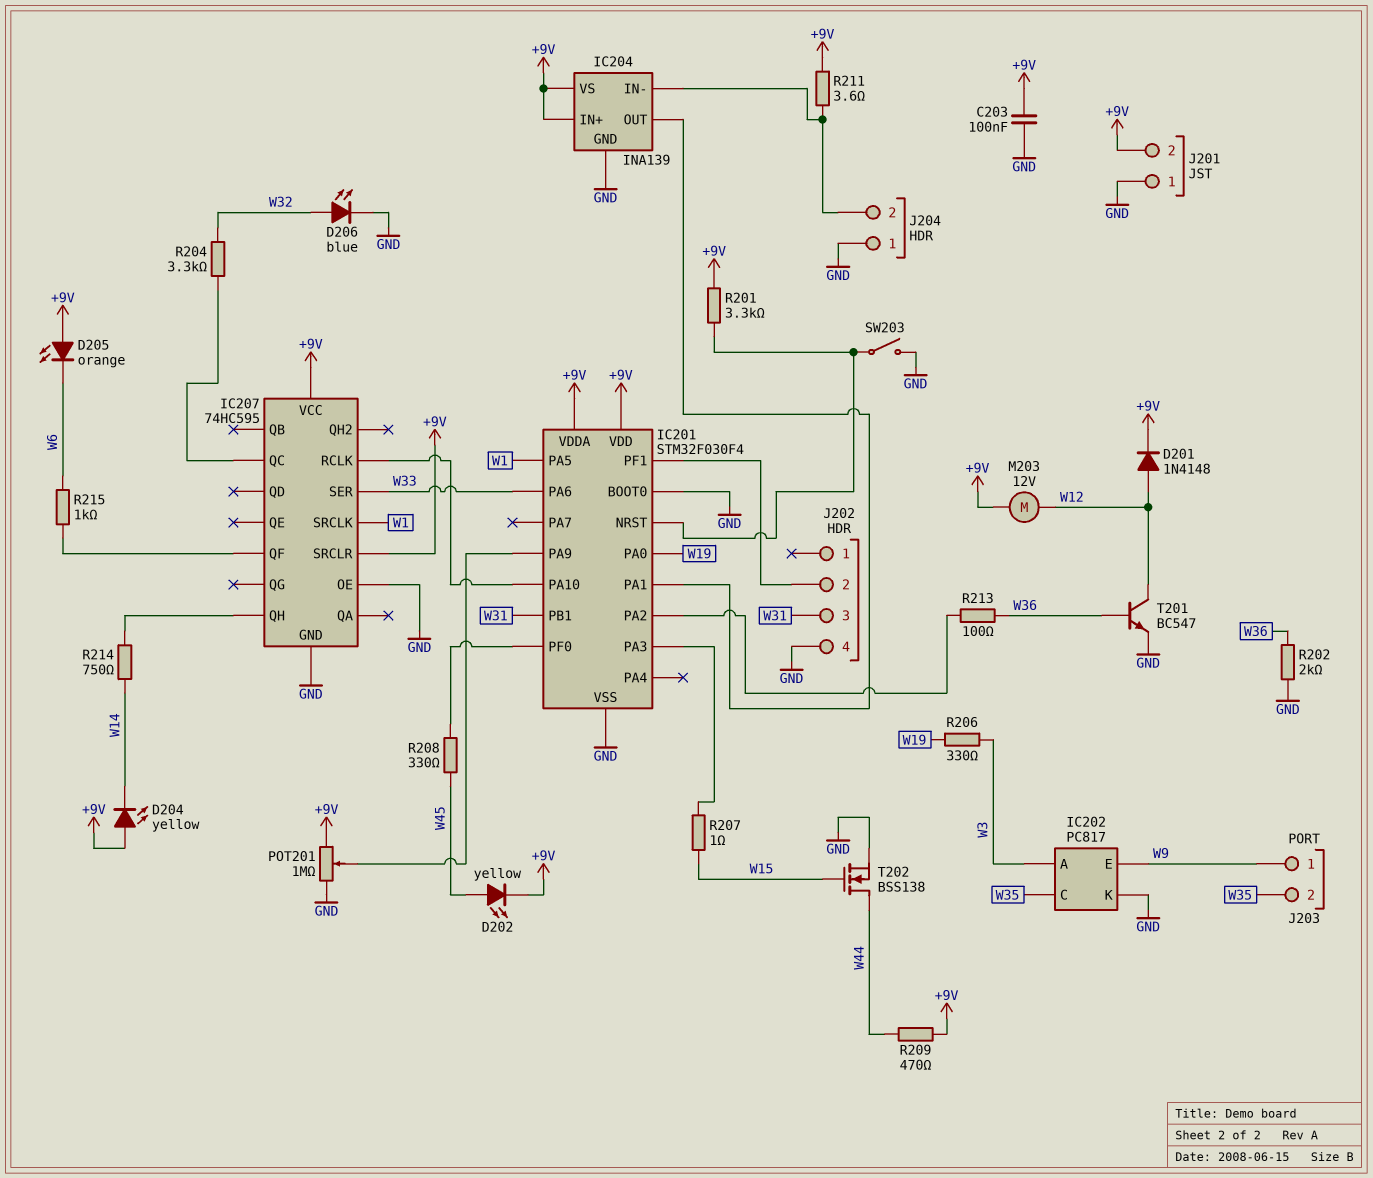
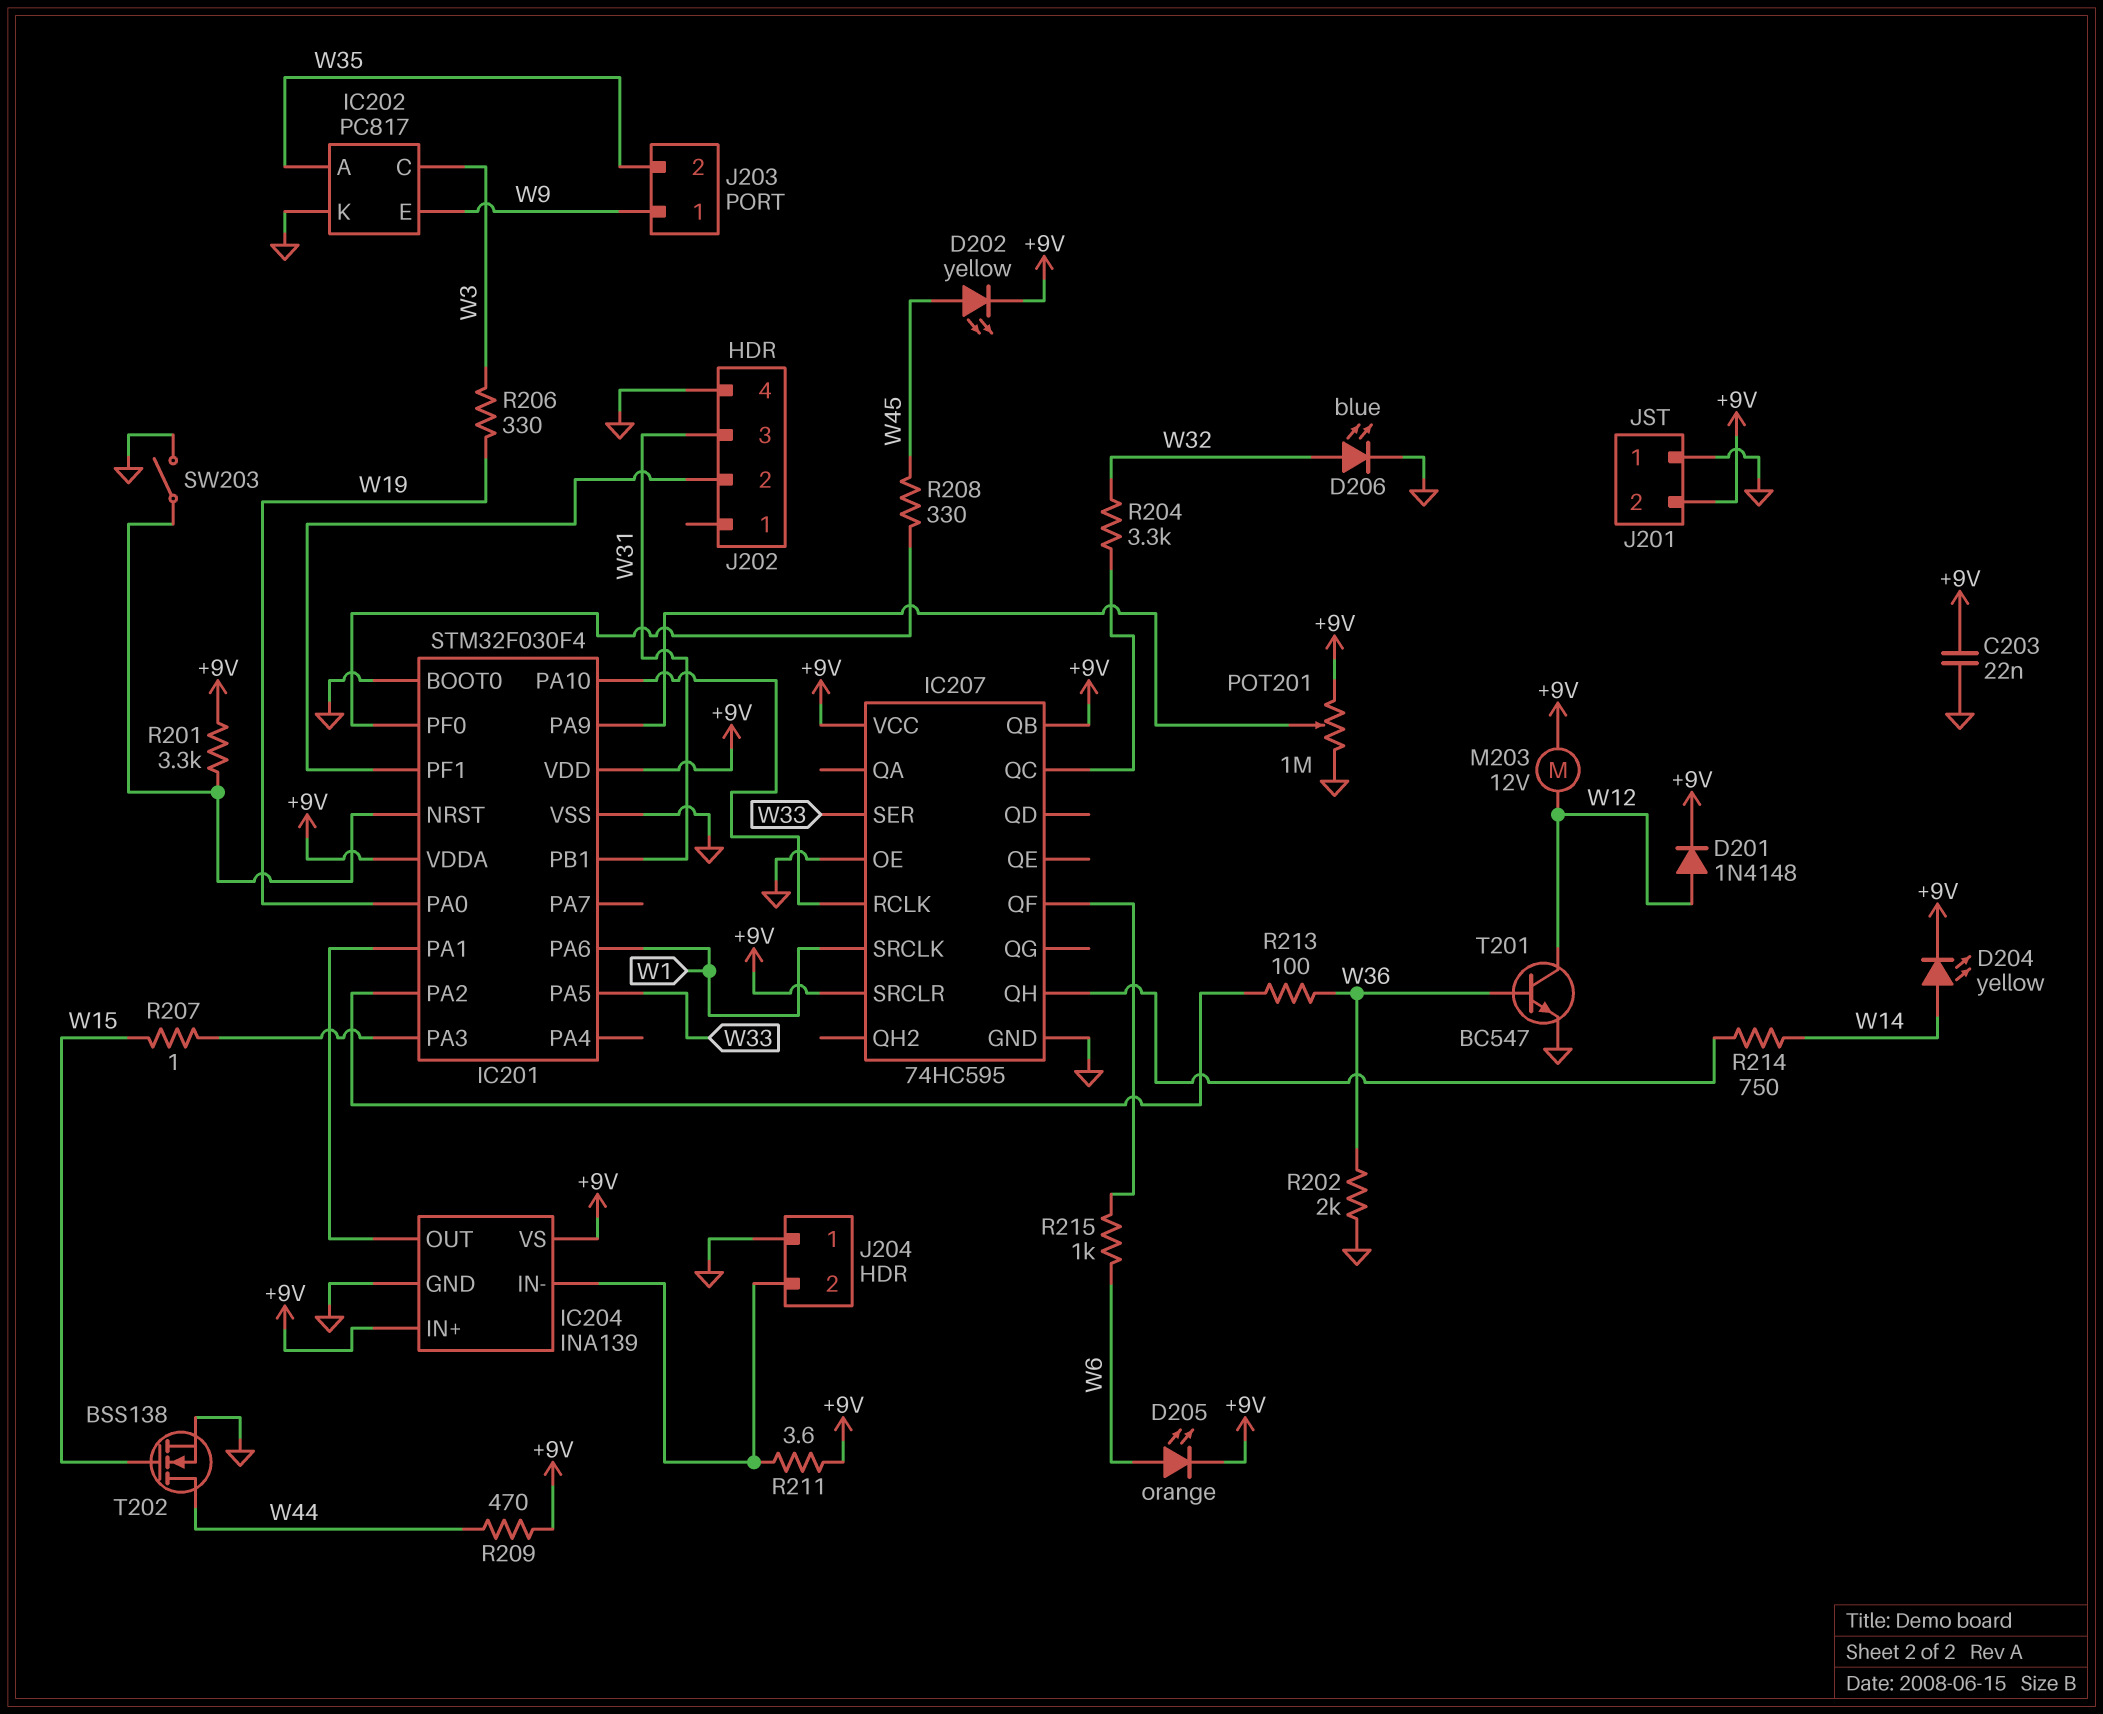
C203: 100nF (+9V, GND) -> 22nF (+9V, GND)
D204: LED yellow (A +9V, K W14) -> LED yellow (A W14, K +9V)
D205: LED orange (A +9V, K W6) -> LED orange (A W6, K +9V)
IC201 pin PA5: W1 -> W33
IC201 pin PA6: W33 -> W1
IC202 pin A: W3 -> W35
IC202 pin C: W35 -> W3
IC207 pin QB: none -> +9V

